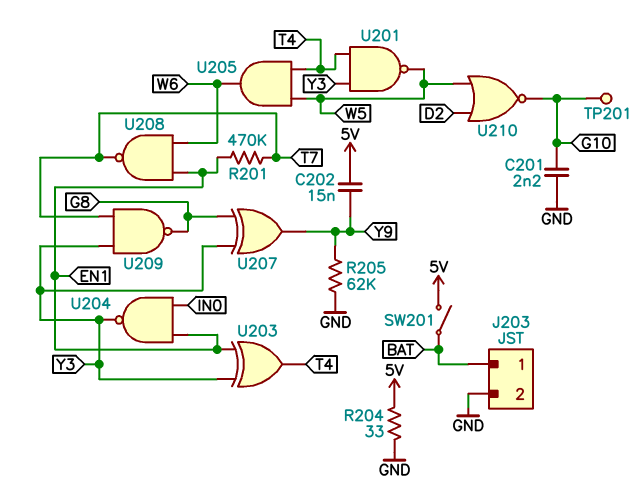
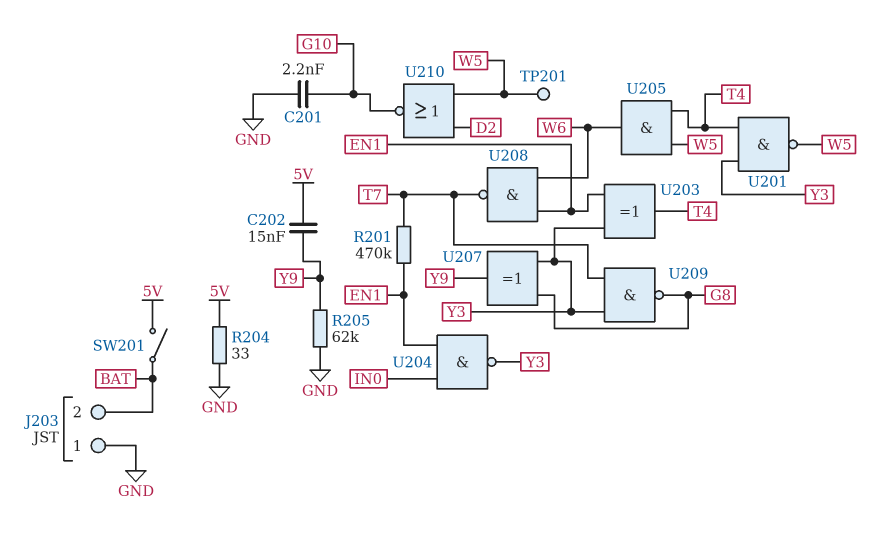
J203 pin 1: BAT -> GND
J203 pin 2: GND -> BAT
TP201: test point (G10) -> test point (W5)

